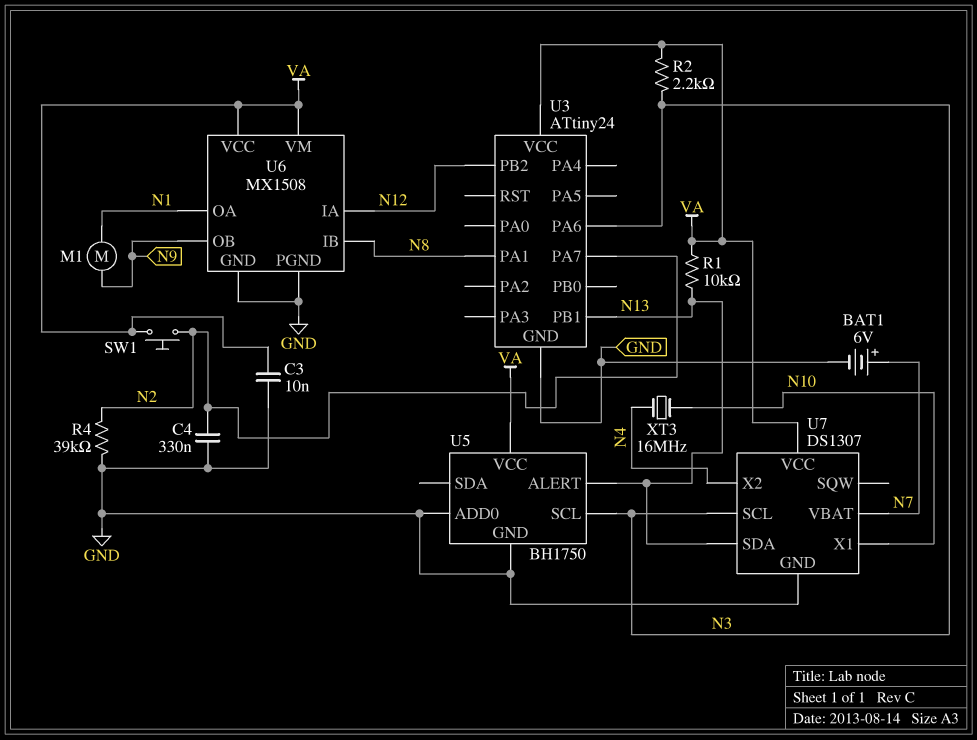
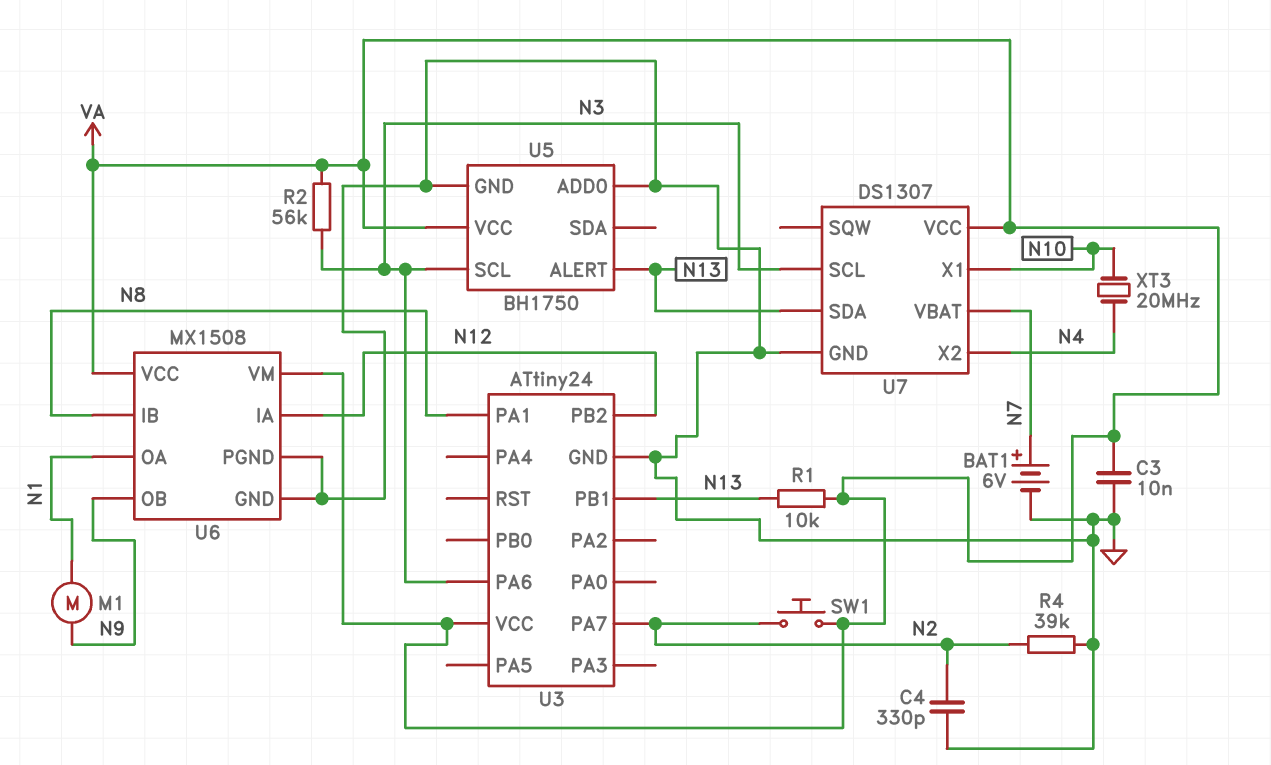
C4: 330nF (GND, N2) -> 330pF (GND, N2)
R2: 2.2k (N3, VA) -> 56k (N3, VA)
XT3: 16MHz (N4, N10) -> 20MHz (N4, N10)

